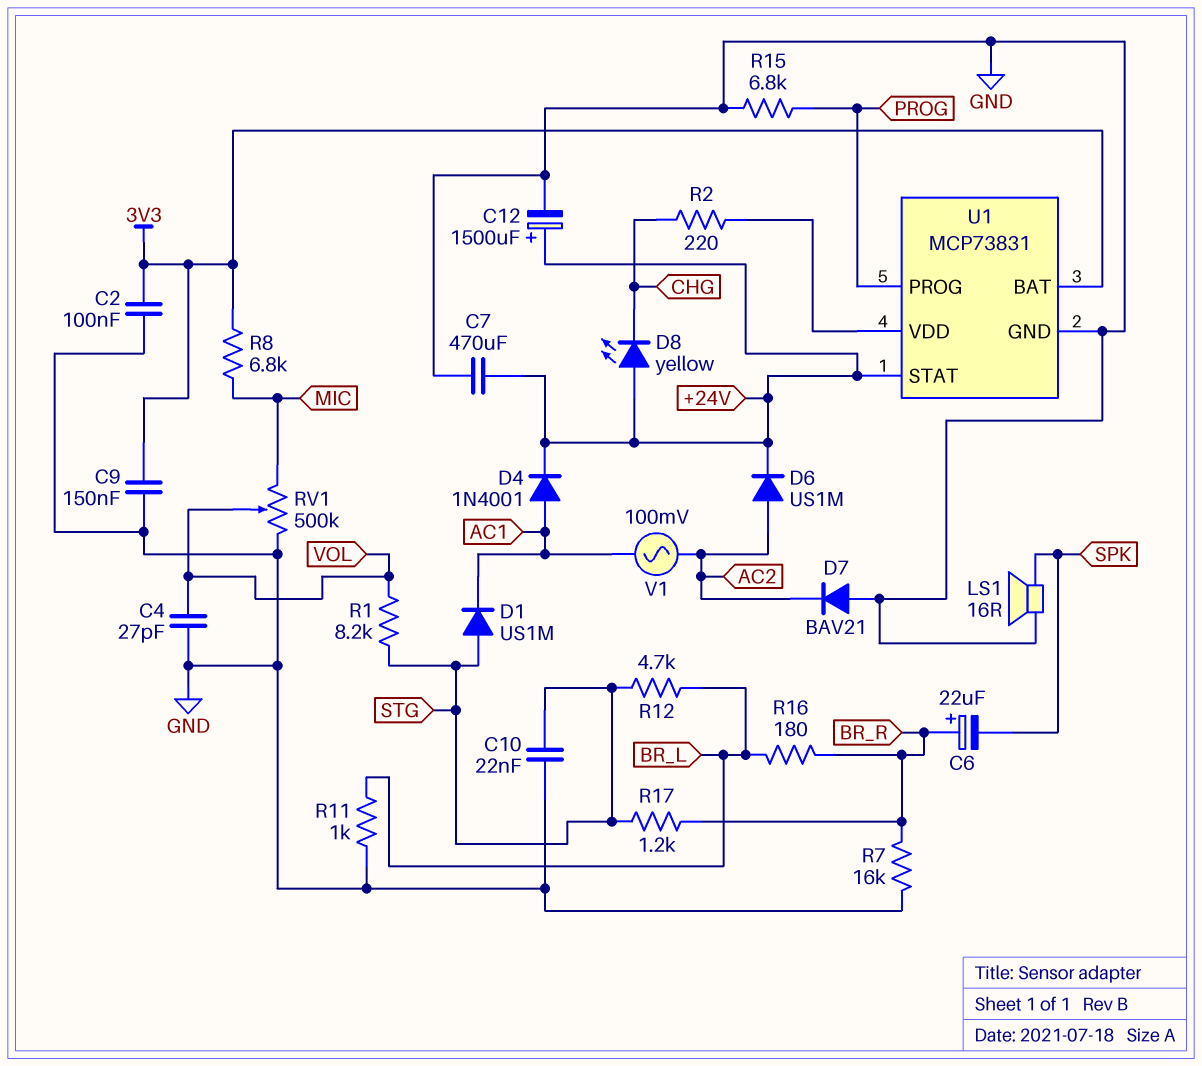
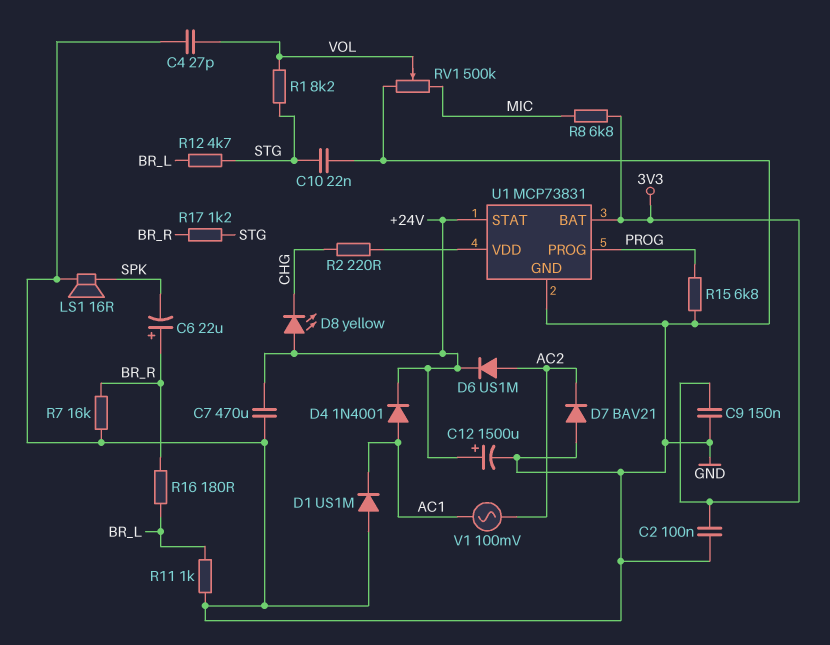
D1: diode US1M (A STG, K AC1) -> diode US1M (A GND, K AC1)

